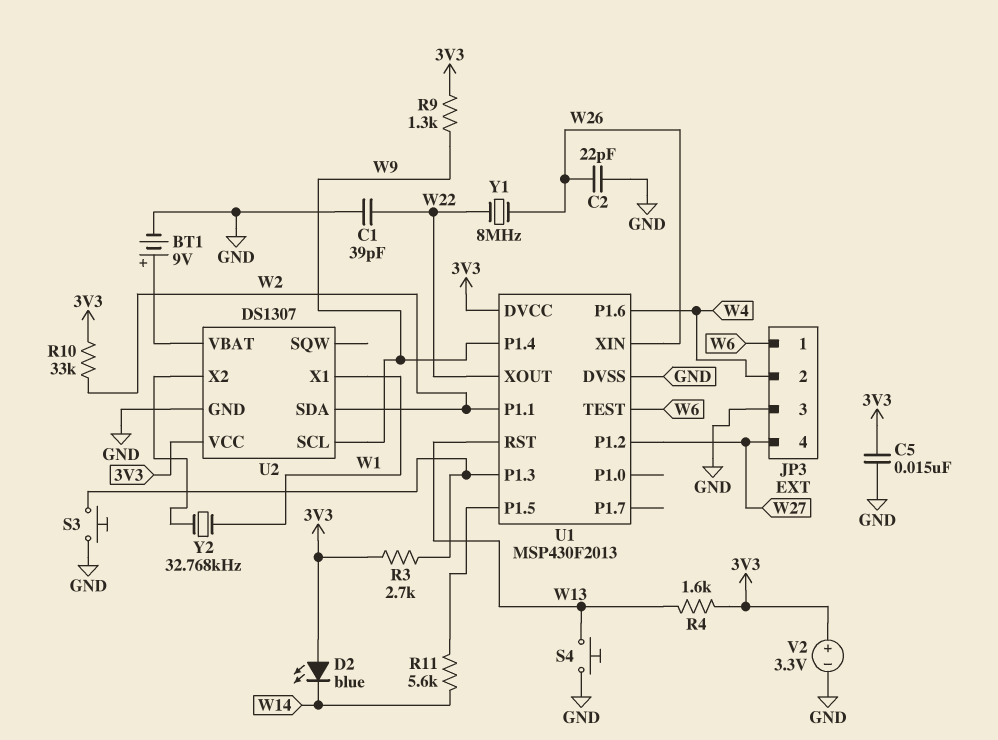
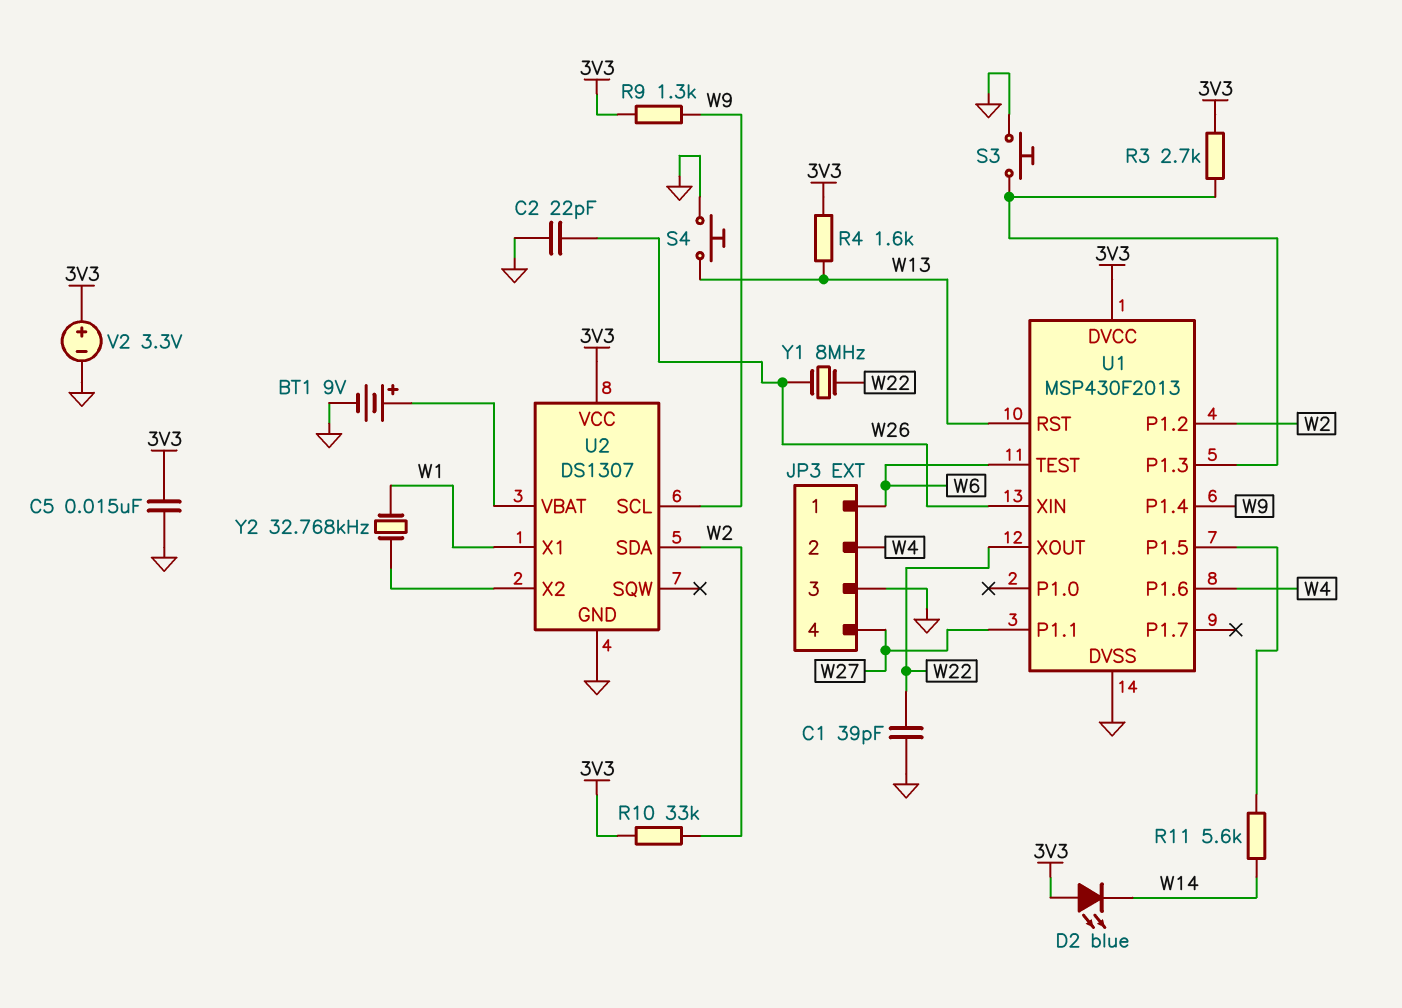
U1 pin P1.1: W2 -> W27
U1 pin P1.2: W27 -> W2

